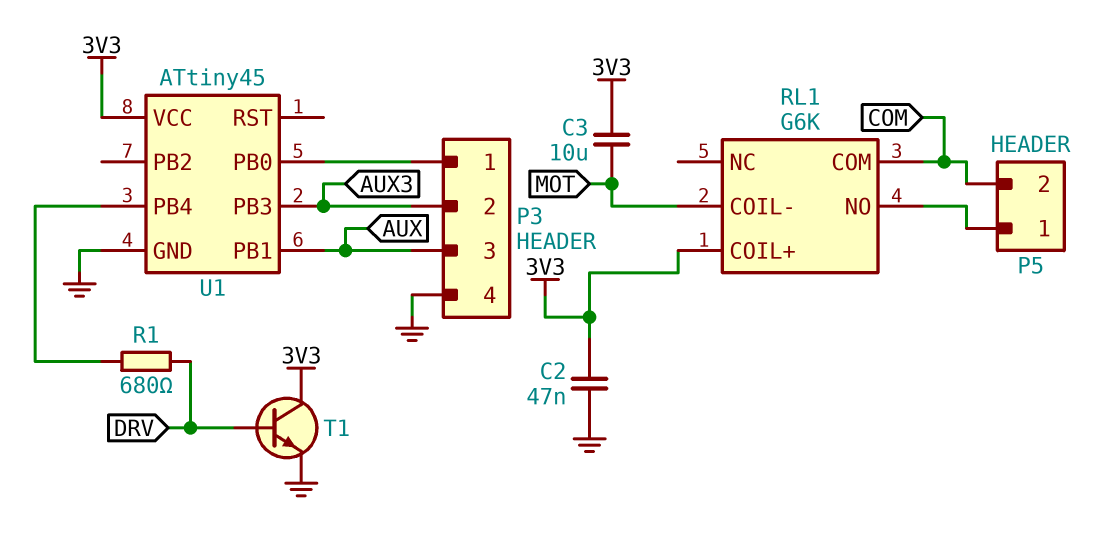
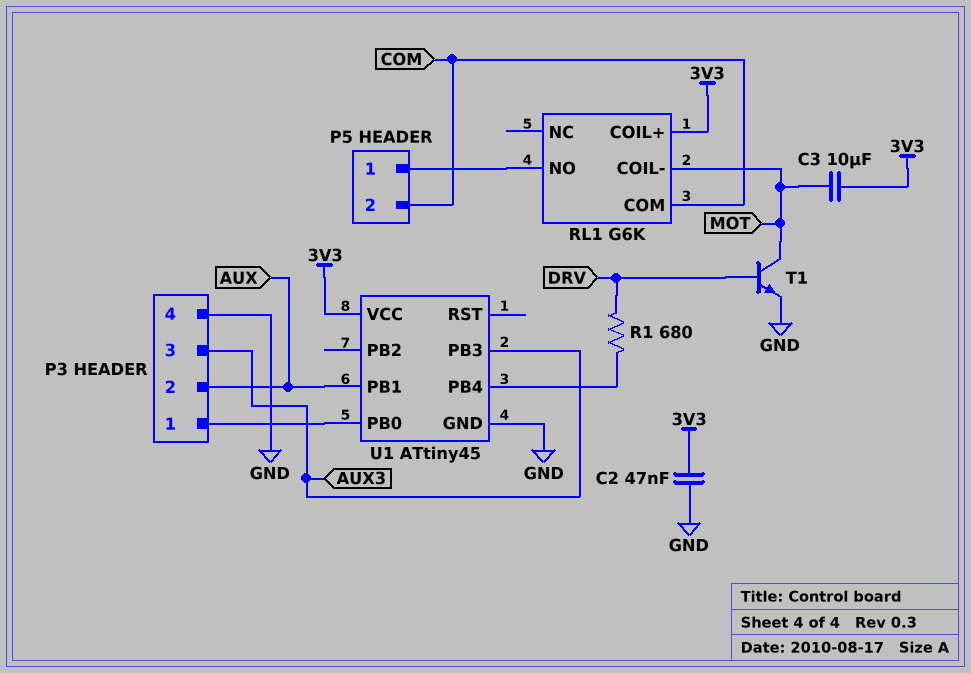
P3 pin 2: AUX3 -> AUX
P3 pin 3: AUX -> AUX3
T1: NPN (B DRV, C 3V3, E GND) -> NPN (B DRV, C MOT, E GND)

